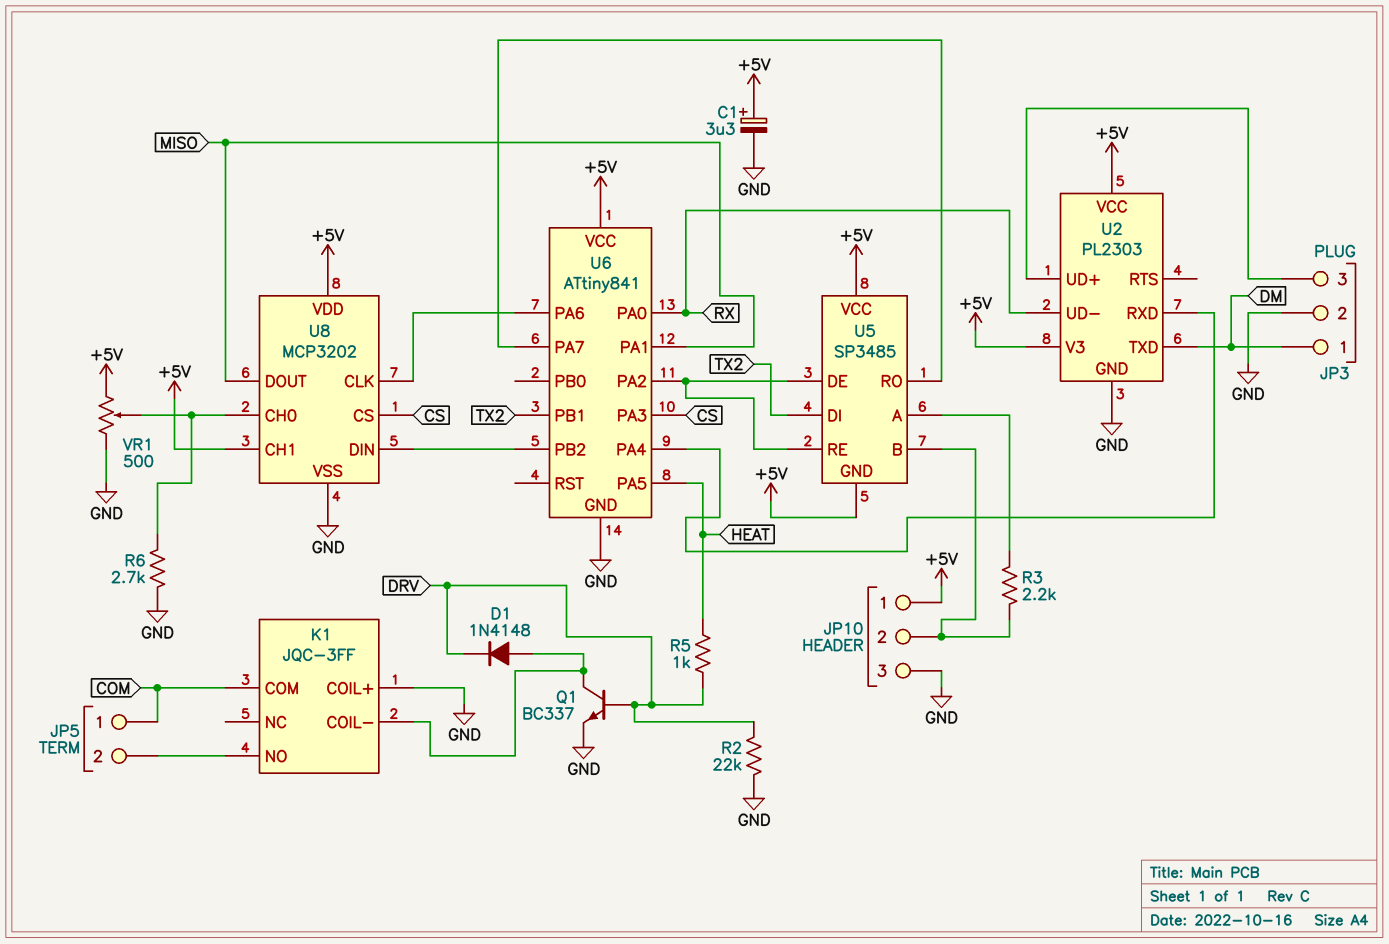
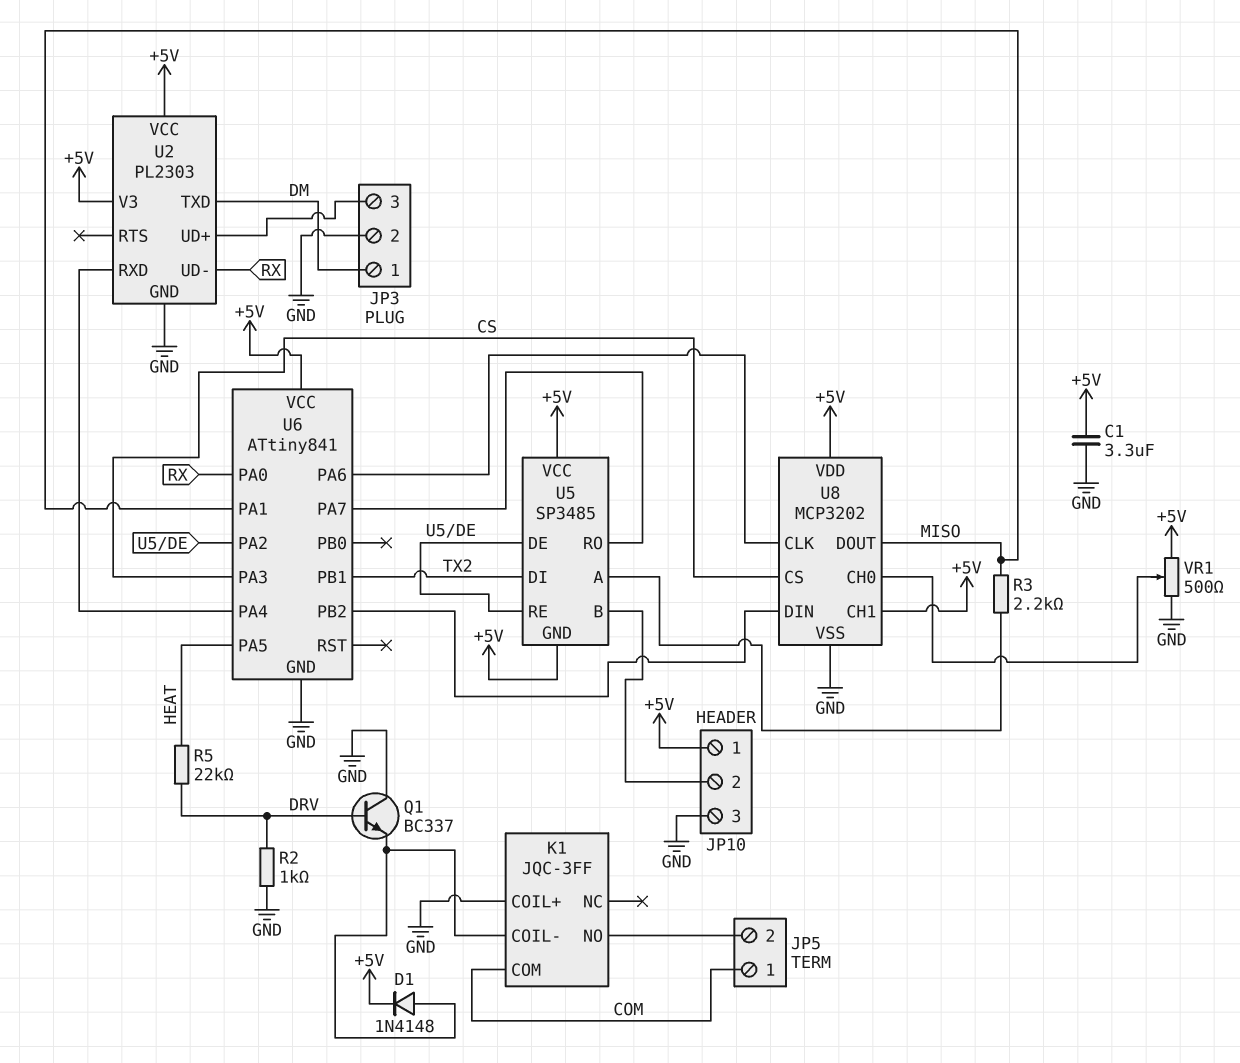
C1: 3.3uF (plus +5V, minus GND) -> 3.3uF (+5V, GND)
D1: diode 1N4148 (A K1/COIL-, K DRV) -> diode 1N4148 (A K1/COIL-, K +5V)
Q1: NPN BC337 (B DRV, C K1/COIL-, E GND) -> NPN BC337 (B DRV, C GND, E K1/COIL-)
R2: 22k (DRV, GND) -> 1k (DRV, GND)
R3: 2.2k (JP10/2, U5/A) -> 2.2k (MISO, U5/A)
R5: 1k (DRV, HEAT) -> 22k (DRV, HEAT)
R6: 2.7k (GND, U8/CH0) -> none

